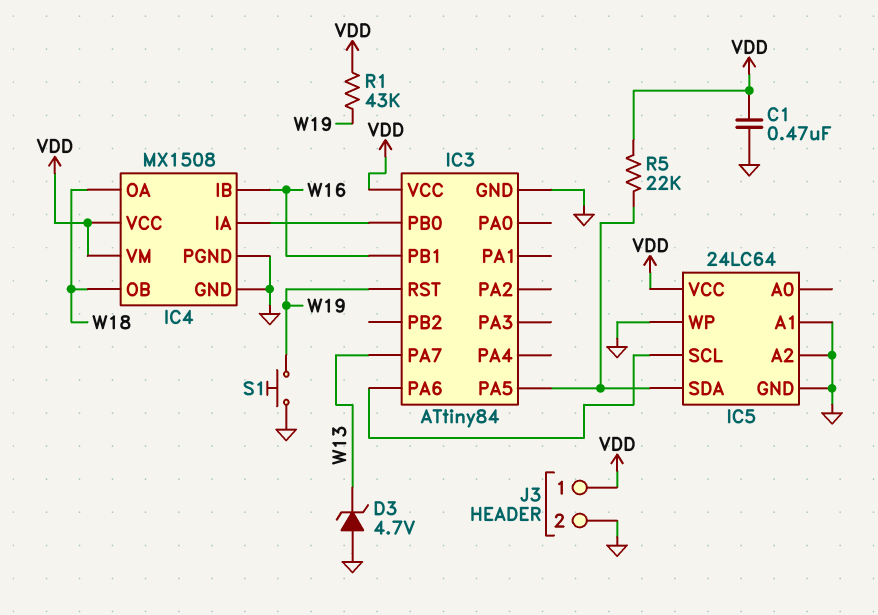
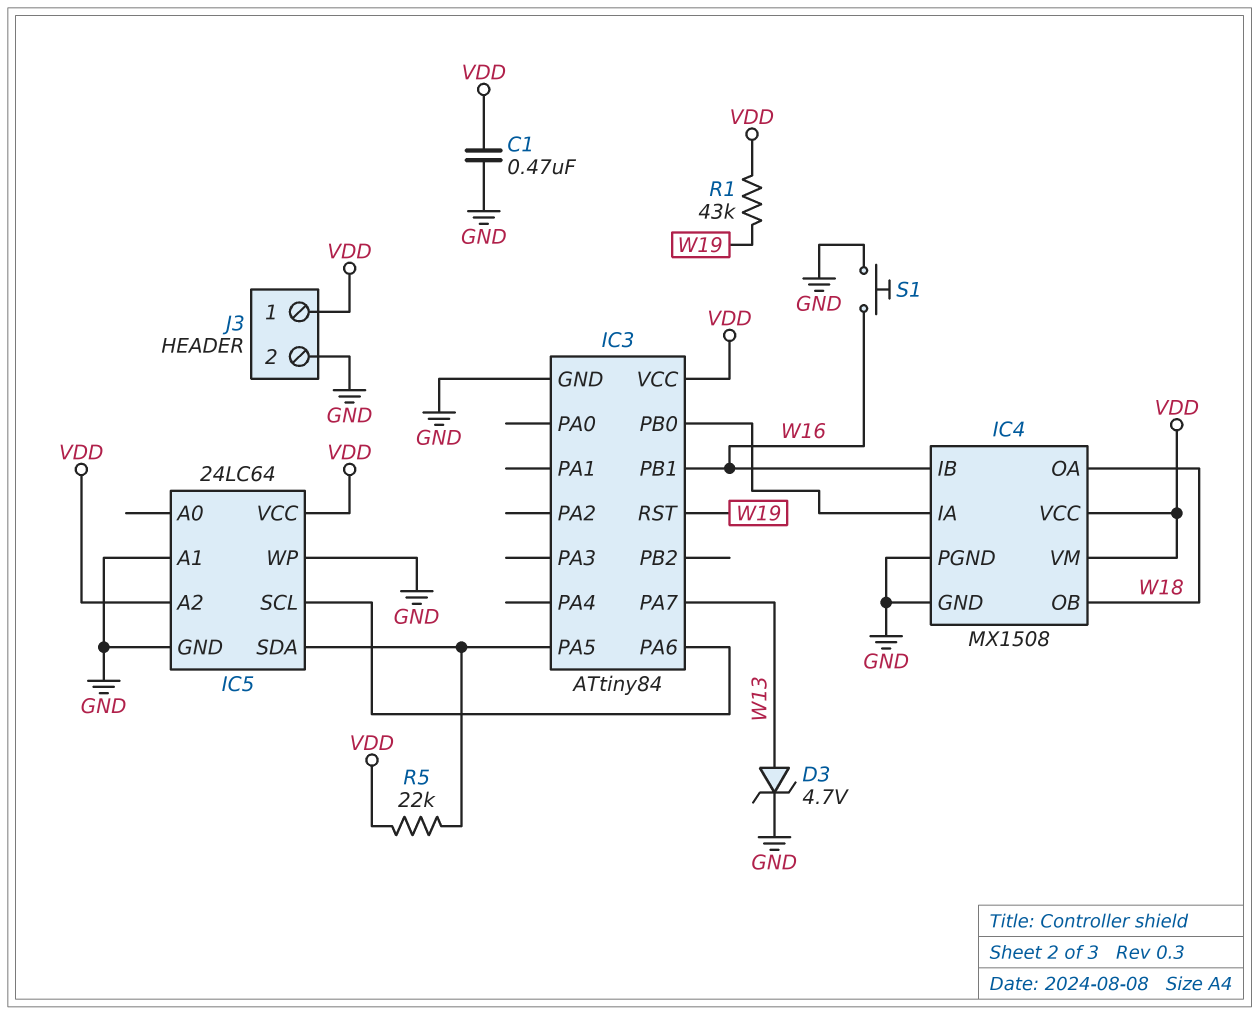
D3: zener 4.7V (A GND, K W13) -> zener 4.7V (A W13, K GND)
IC5 pin A2: GND -> VDD
S1: button (GND, W19) -> button (GND, W16)

